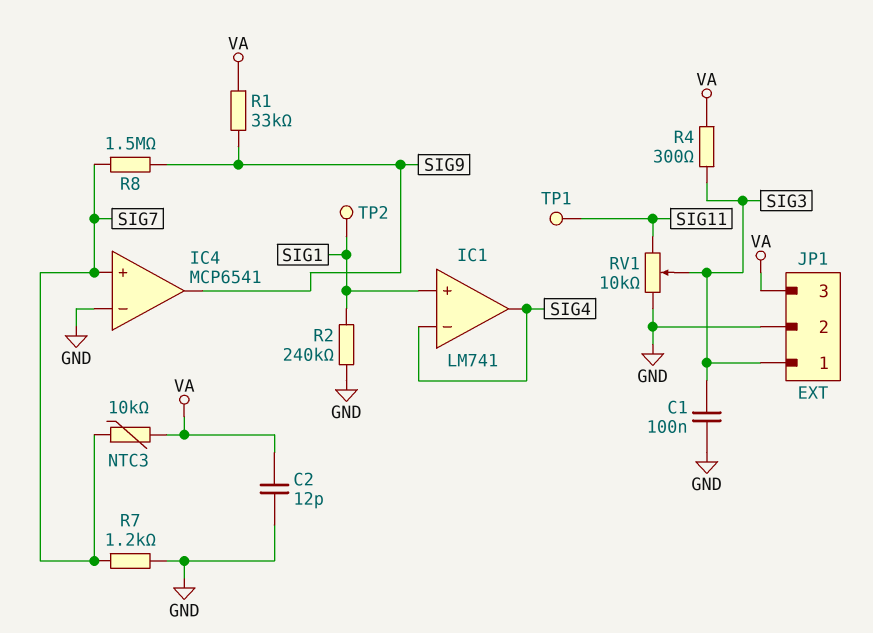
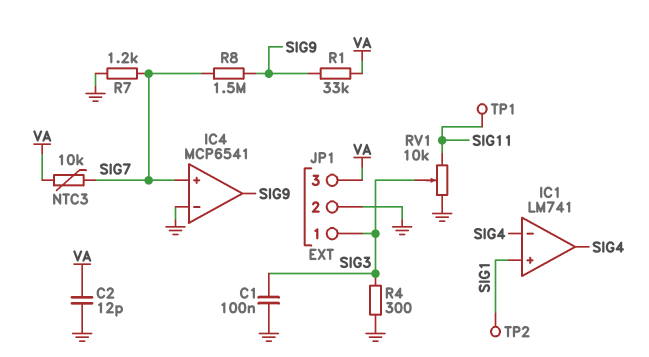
R2: 240k (GND, SIG1) -> none
R4: 300 (SIG3, VA) -> 300 (GND, SIG3)

